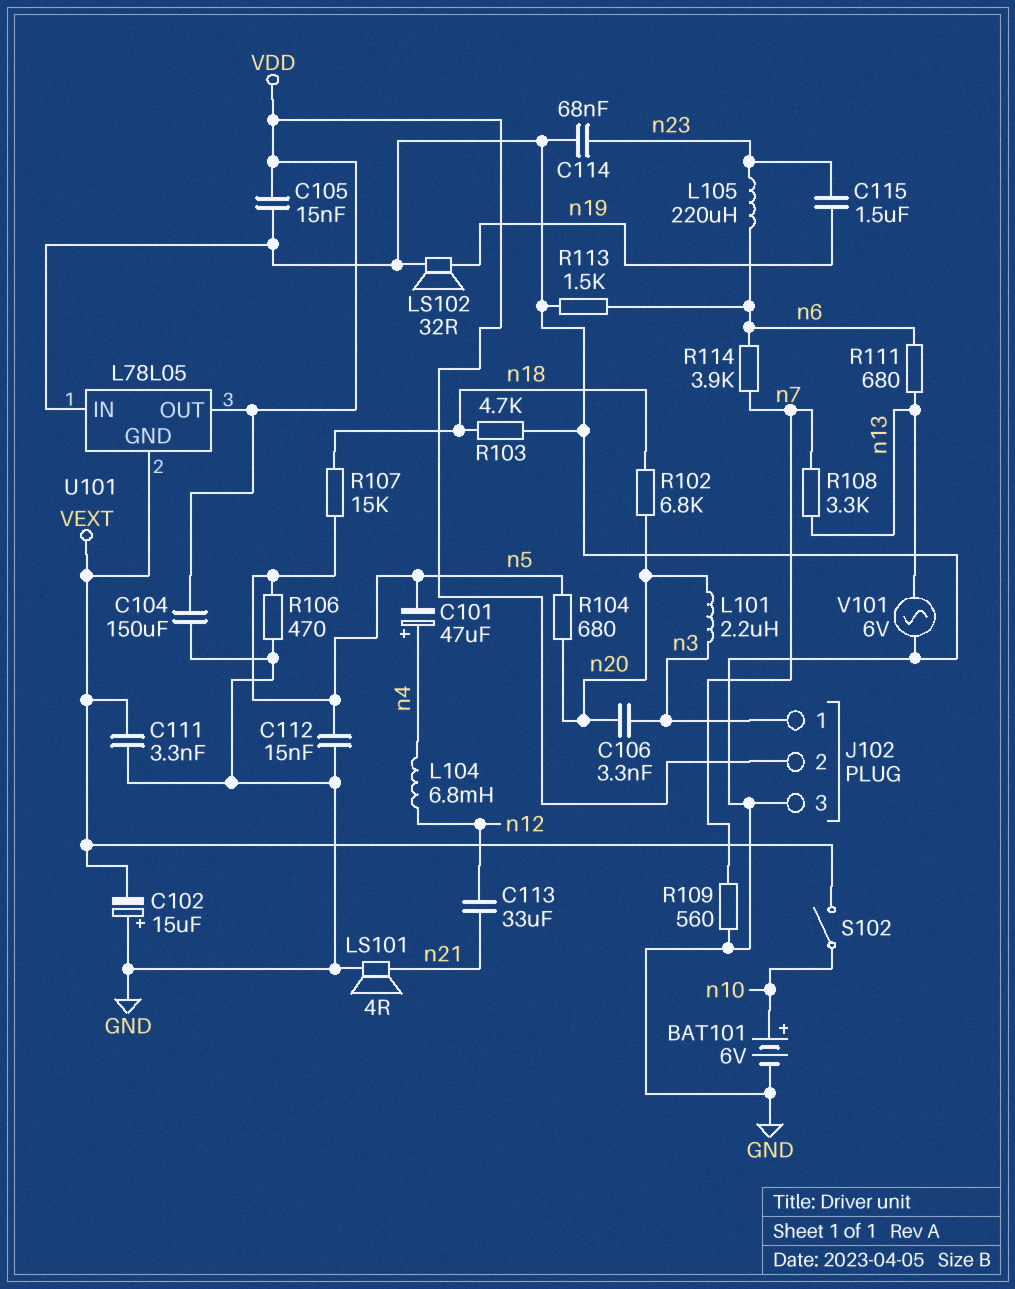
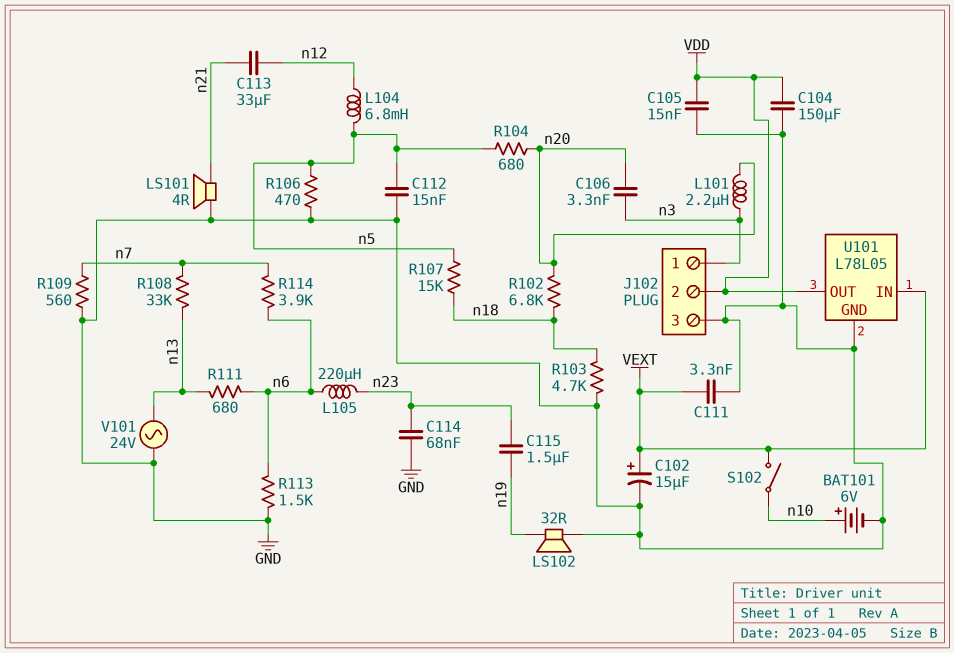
C101: 47uF (plus n4, minus n5) -> none
C102: 15uF (plus GND, minus VEXT) -> 15uF (plus VEXT, minus GND)
L104: 6.8mH (n4, n12) -> 6.8mH (n5, n12)
R108: 3.3k (n7, n13) -> 33k (n7, n13)
U101 pin GND: VEXT -> GND
U101 pin IN: GND -> VEXT
V101: AC 6V (GND, n13) -> AC 24V (GND, n13)

